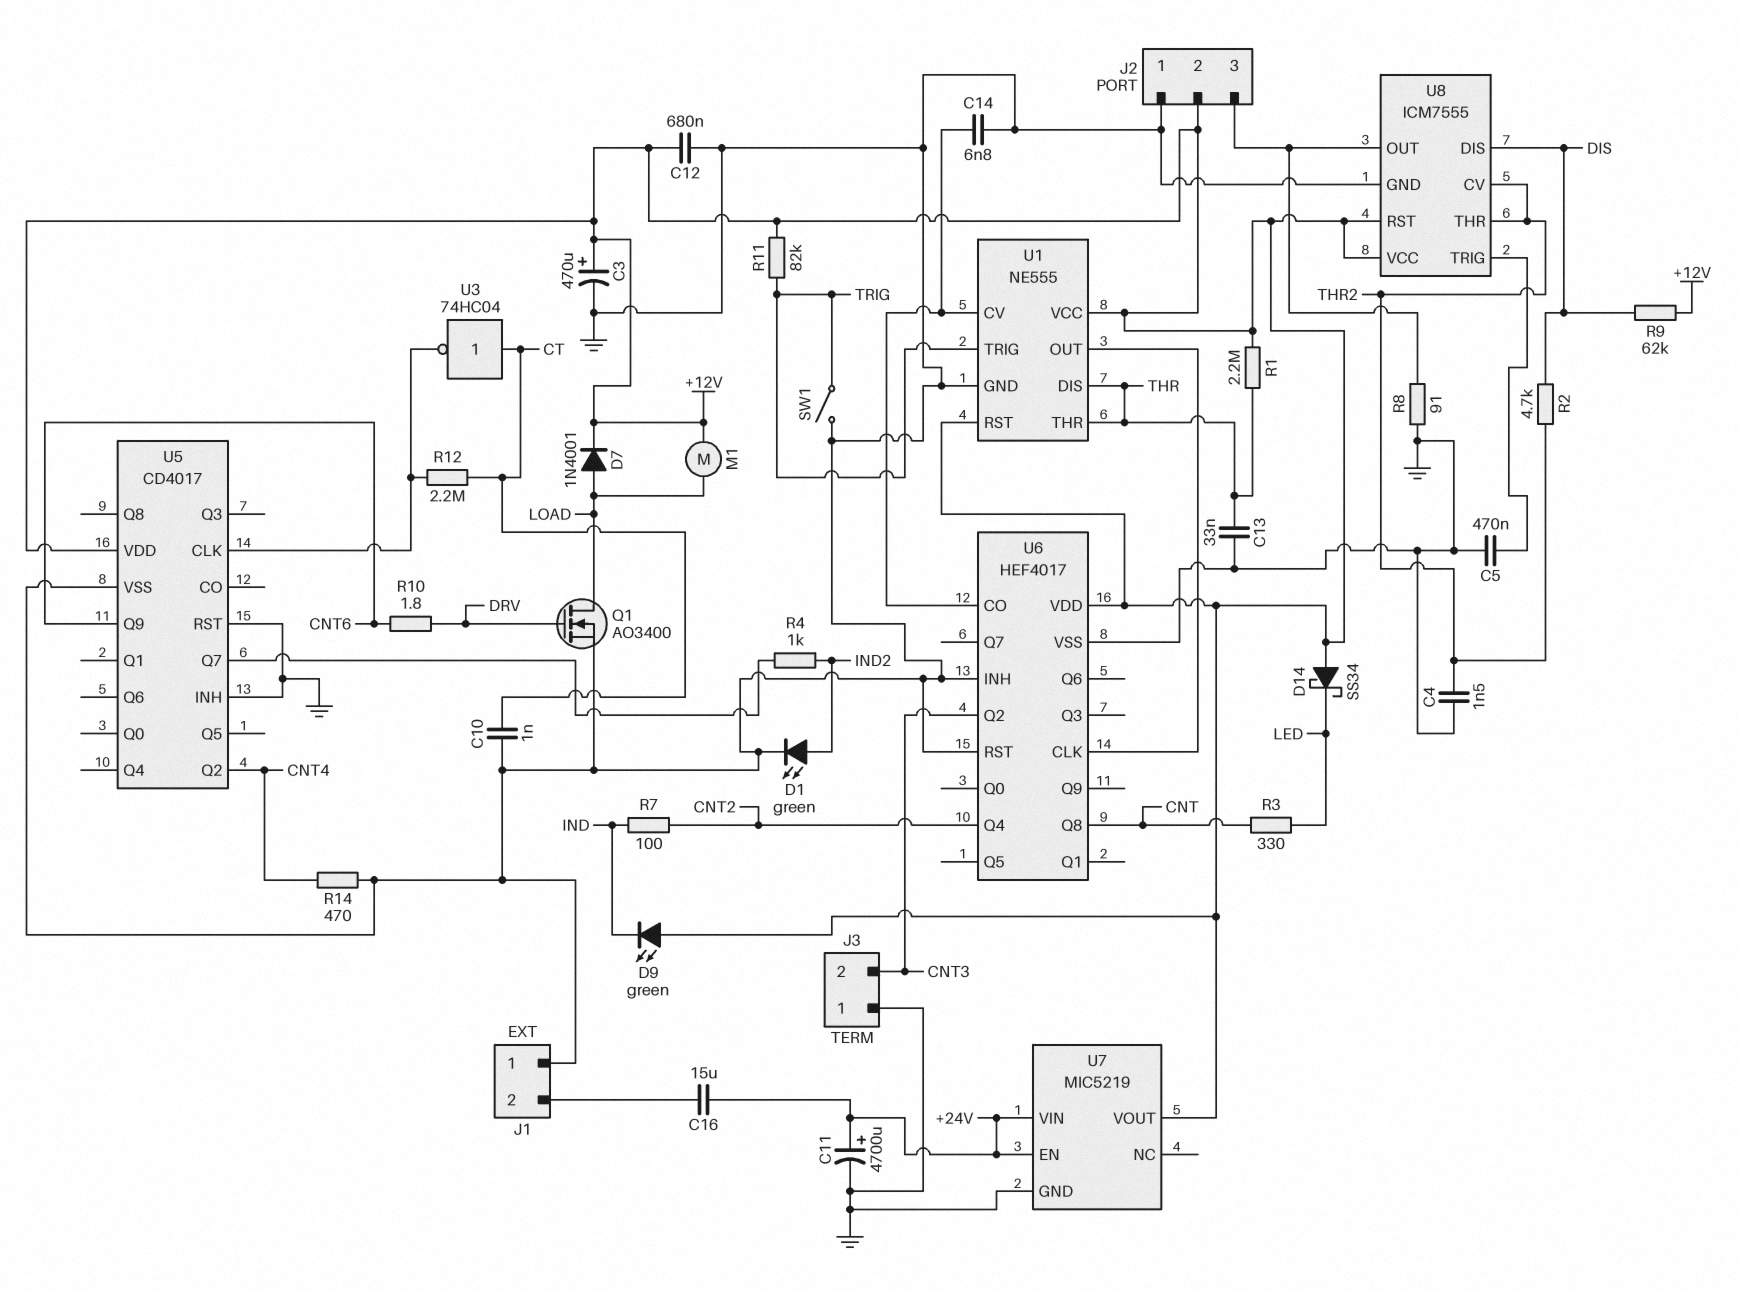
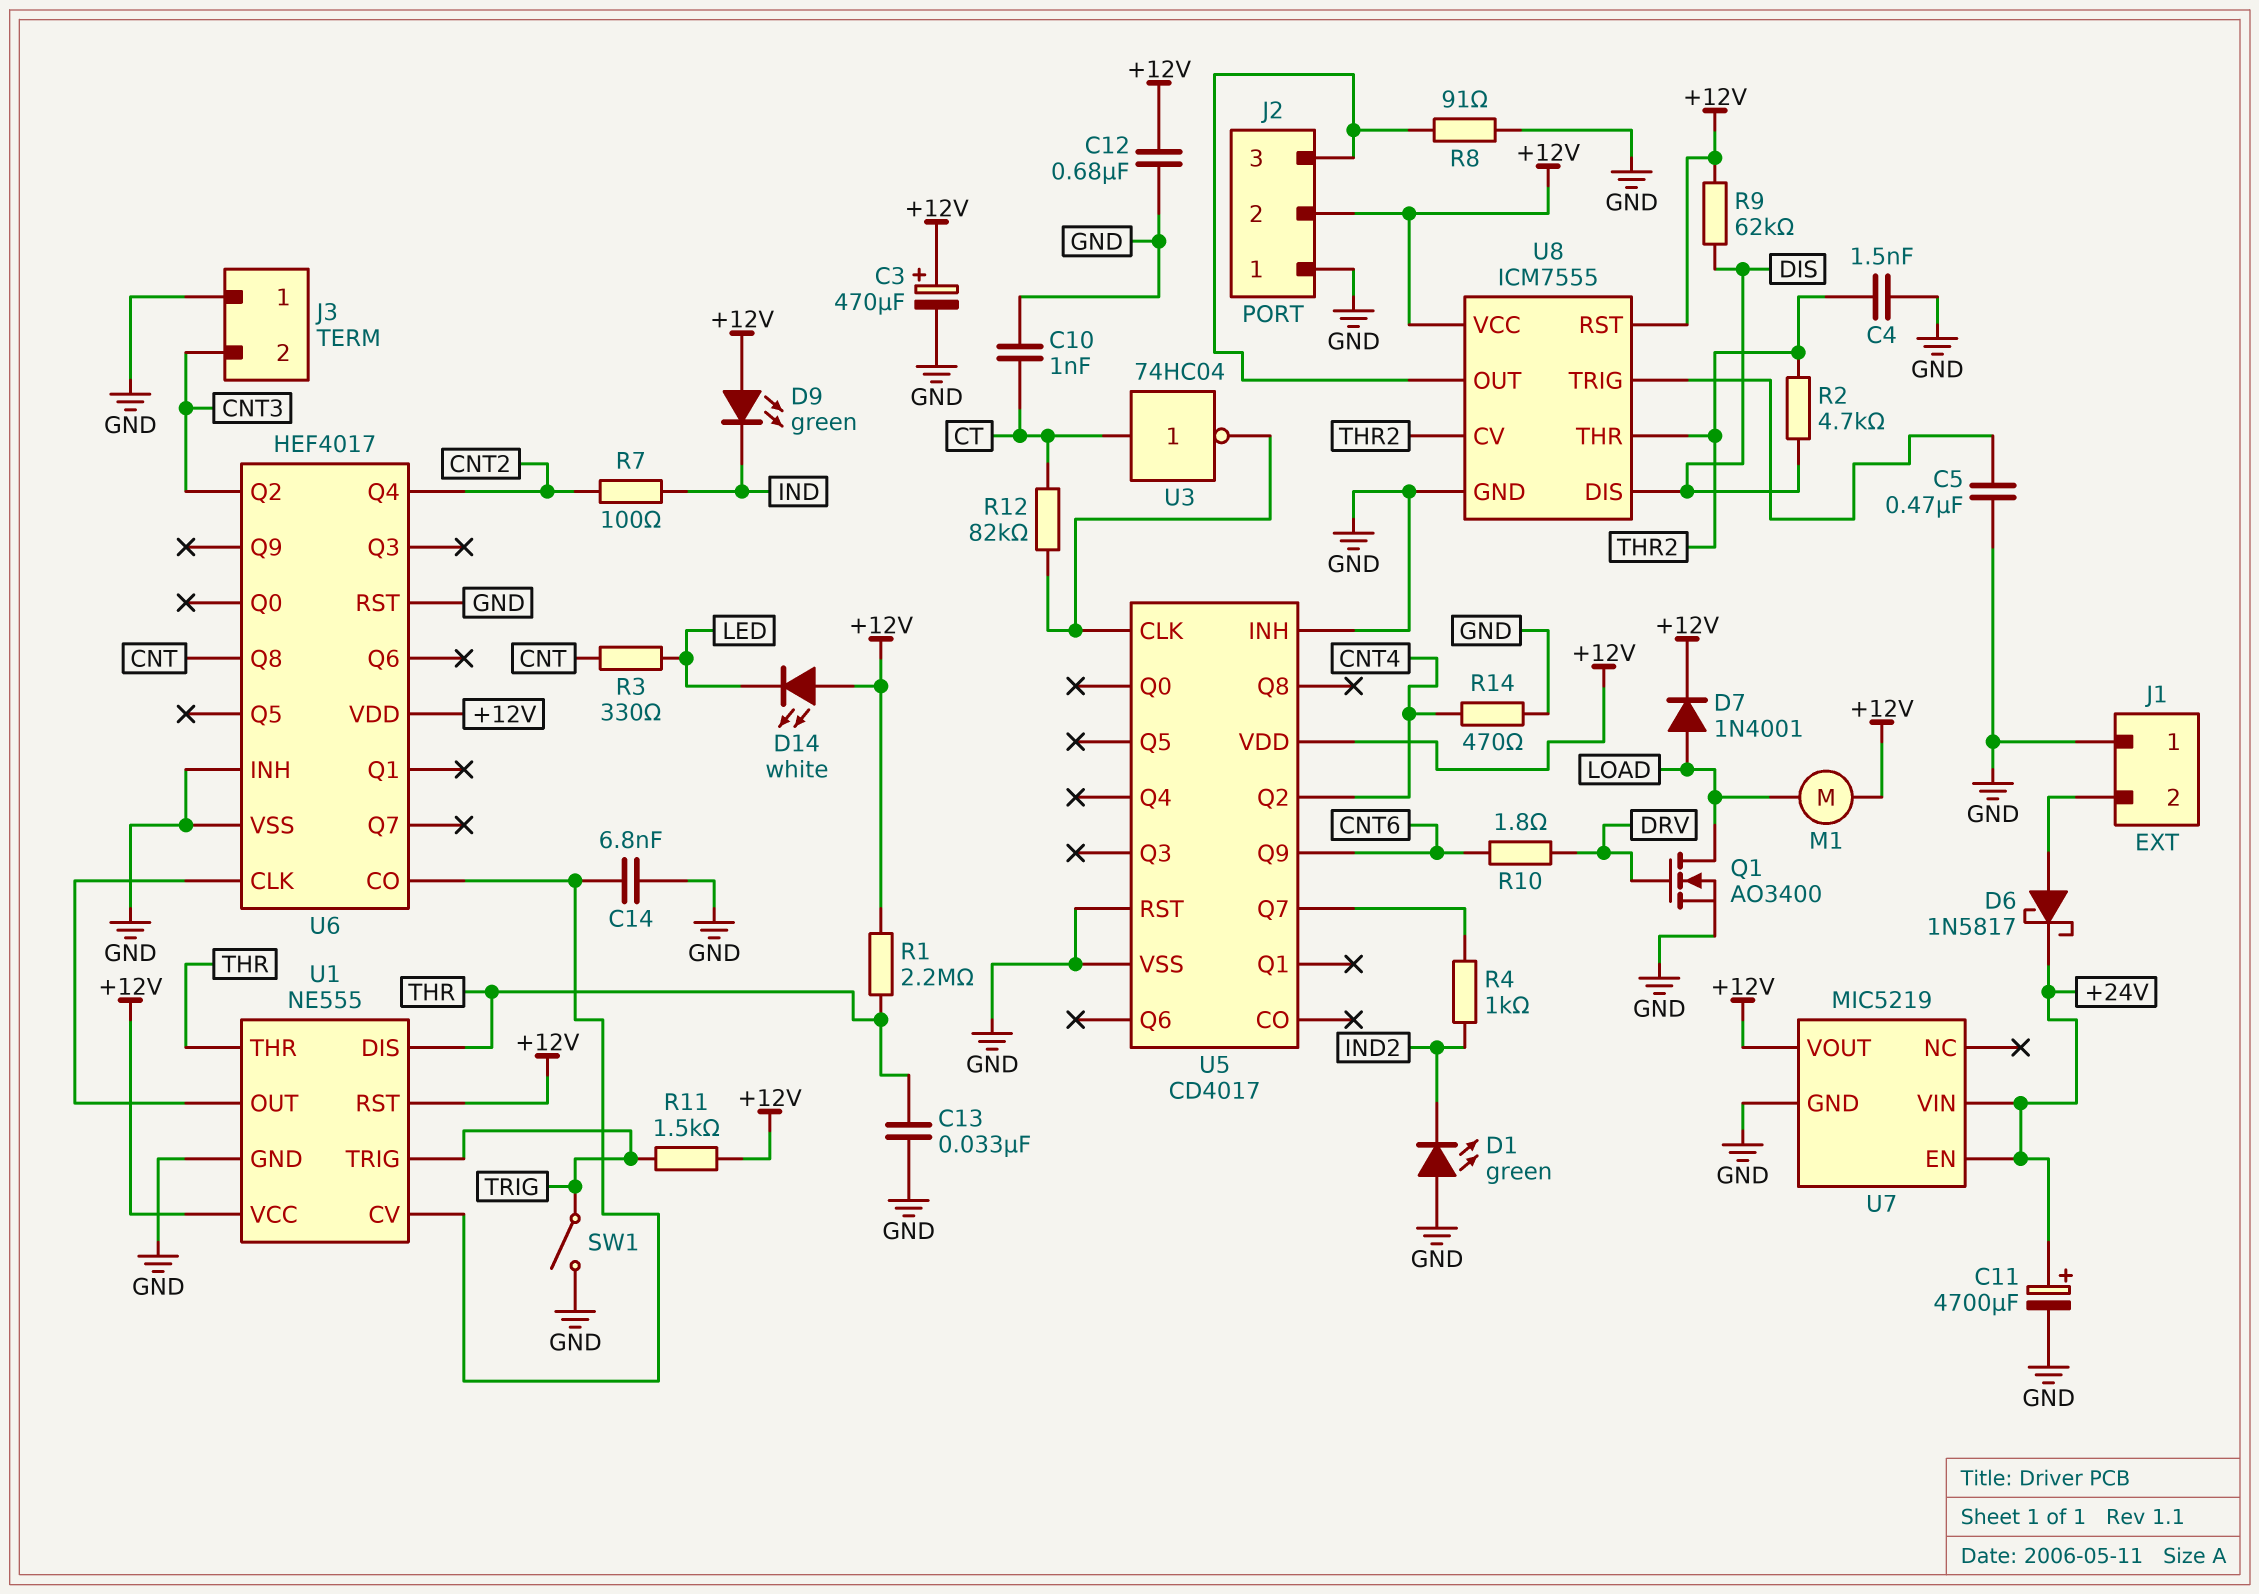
C16: 15uF (+24V, J1/2) -> none
D1: LED green (A IND2, K GND) -> LED green (A GND, K IND2)
D6: none -> schottky 1N5817 (A J1/2, K +24V)
D14: schottky SS34 (A +12V, K LED) -> LED white (A +12V, K LED)
R11: 82k (+12V, TRIG) -> 1.5k (+12V, TRIG)
R12: 2.2M (CT, U5/CLK) -> 82k (CT, U5/CLK)

